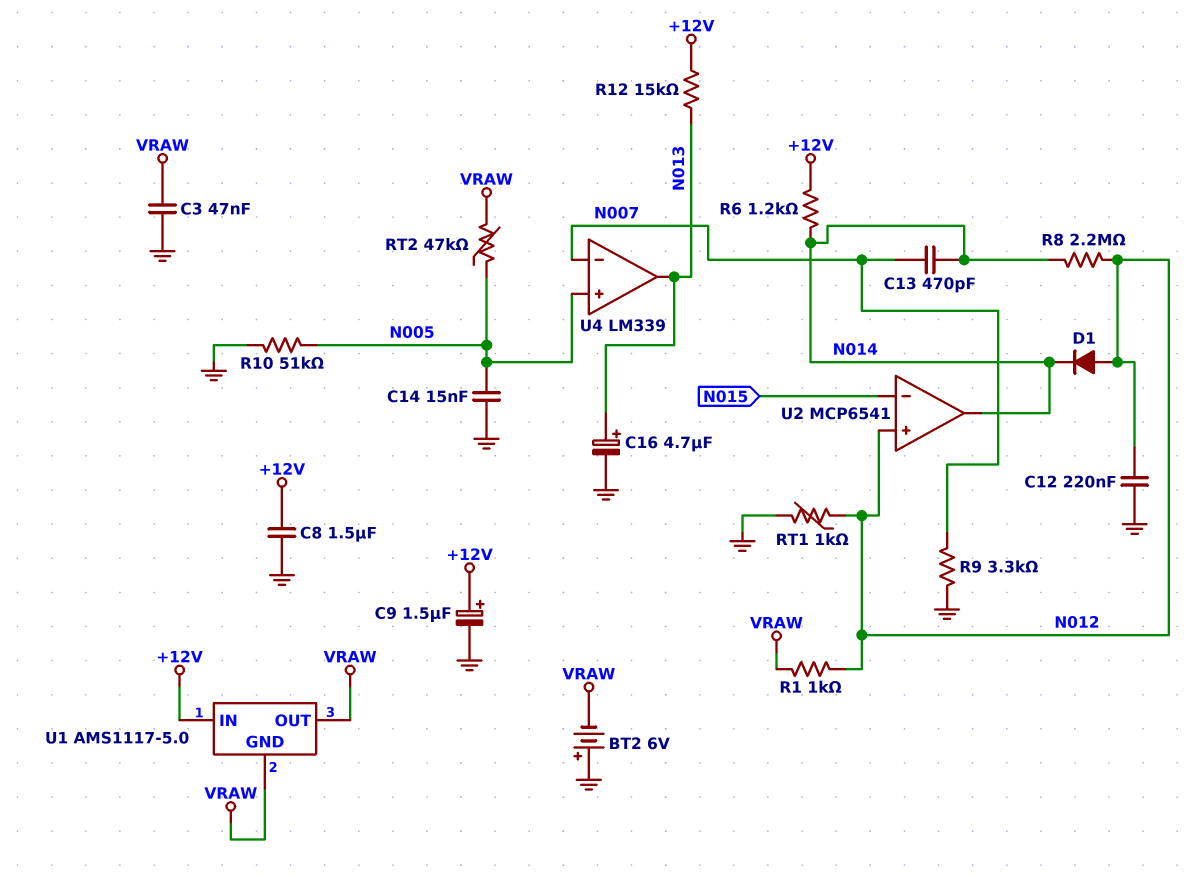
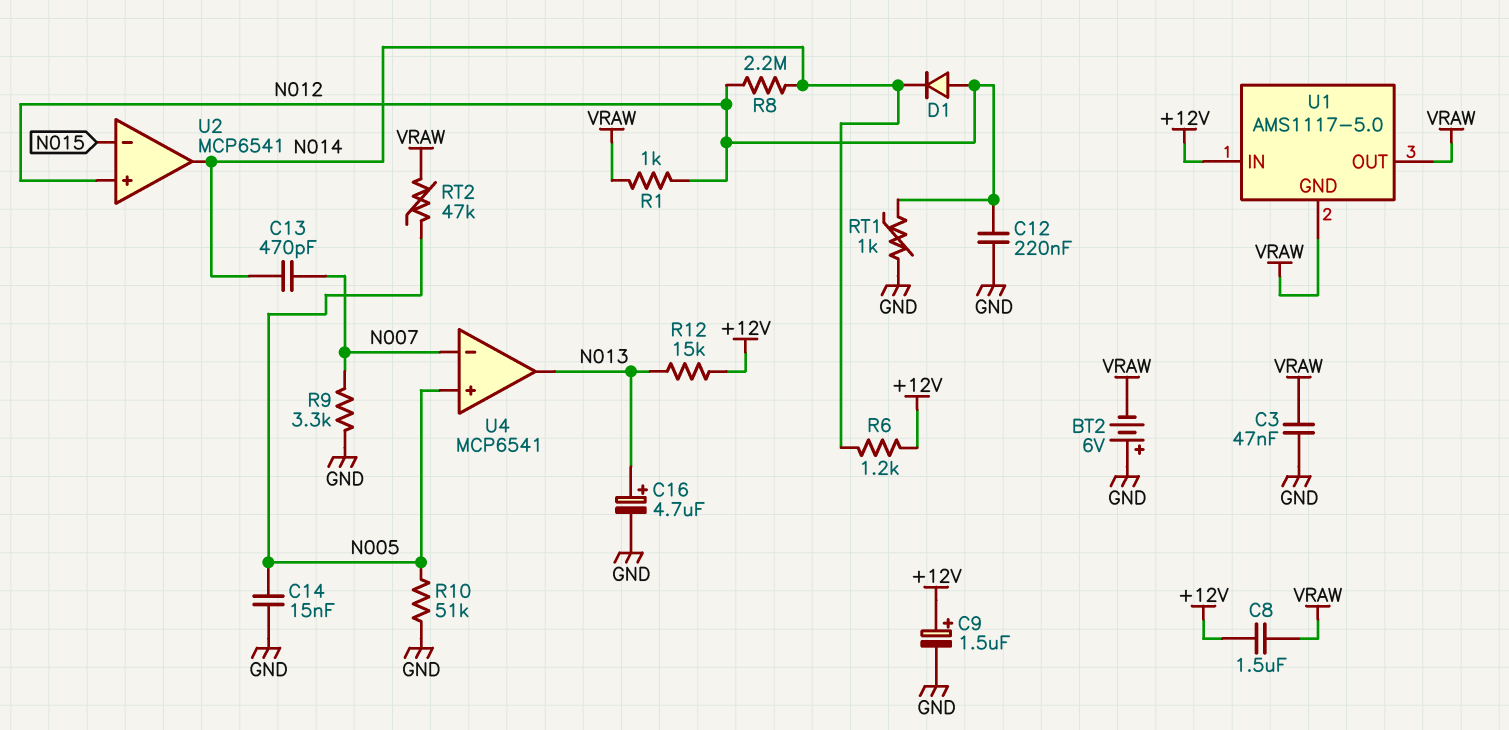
C8: 1.5uF (+12V, GND) -> 1.5uF (+12V, VRAW)
U4: LM339 -> MCP6541

